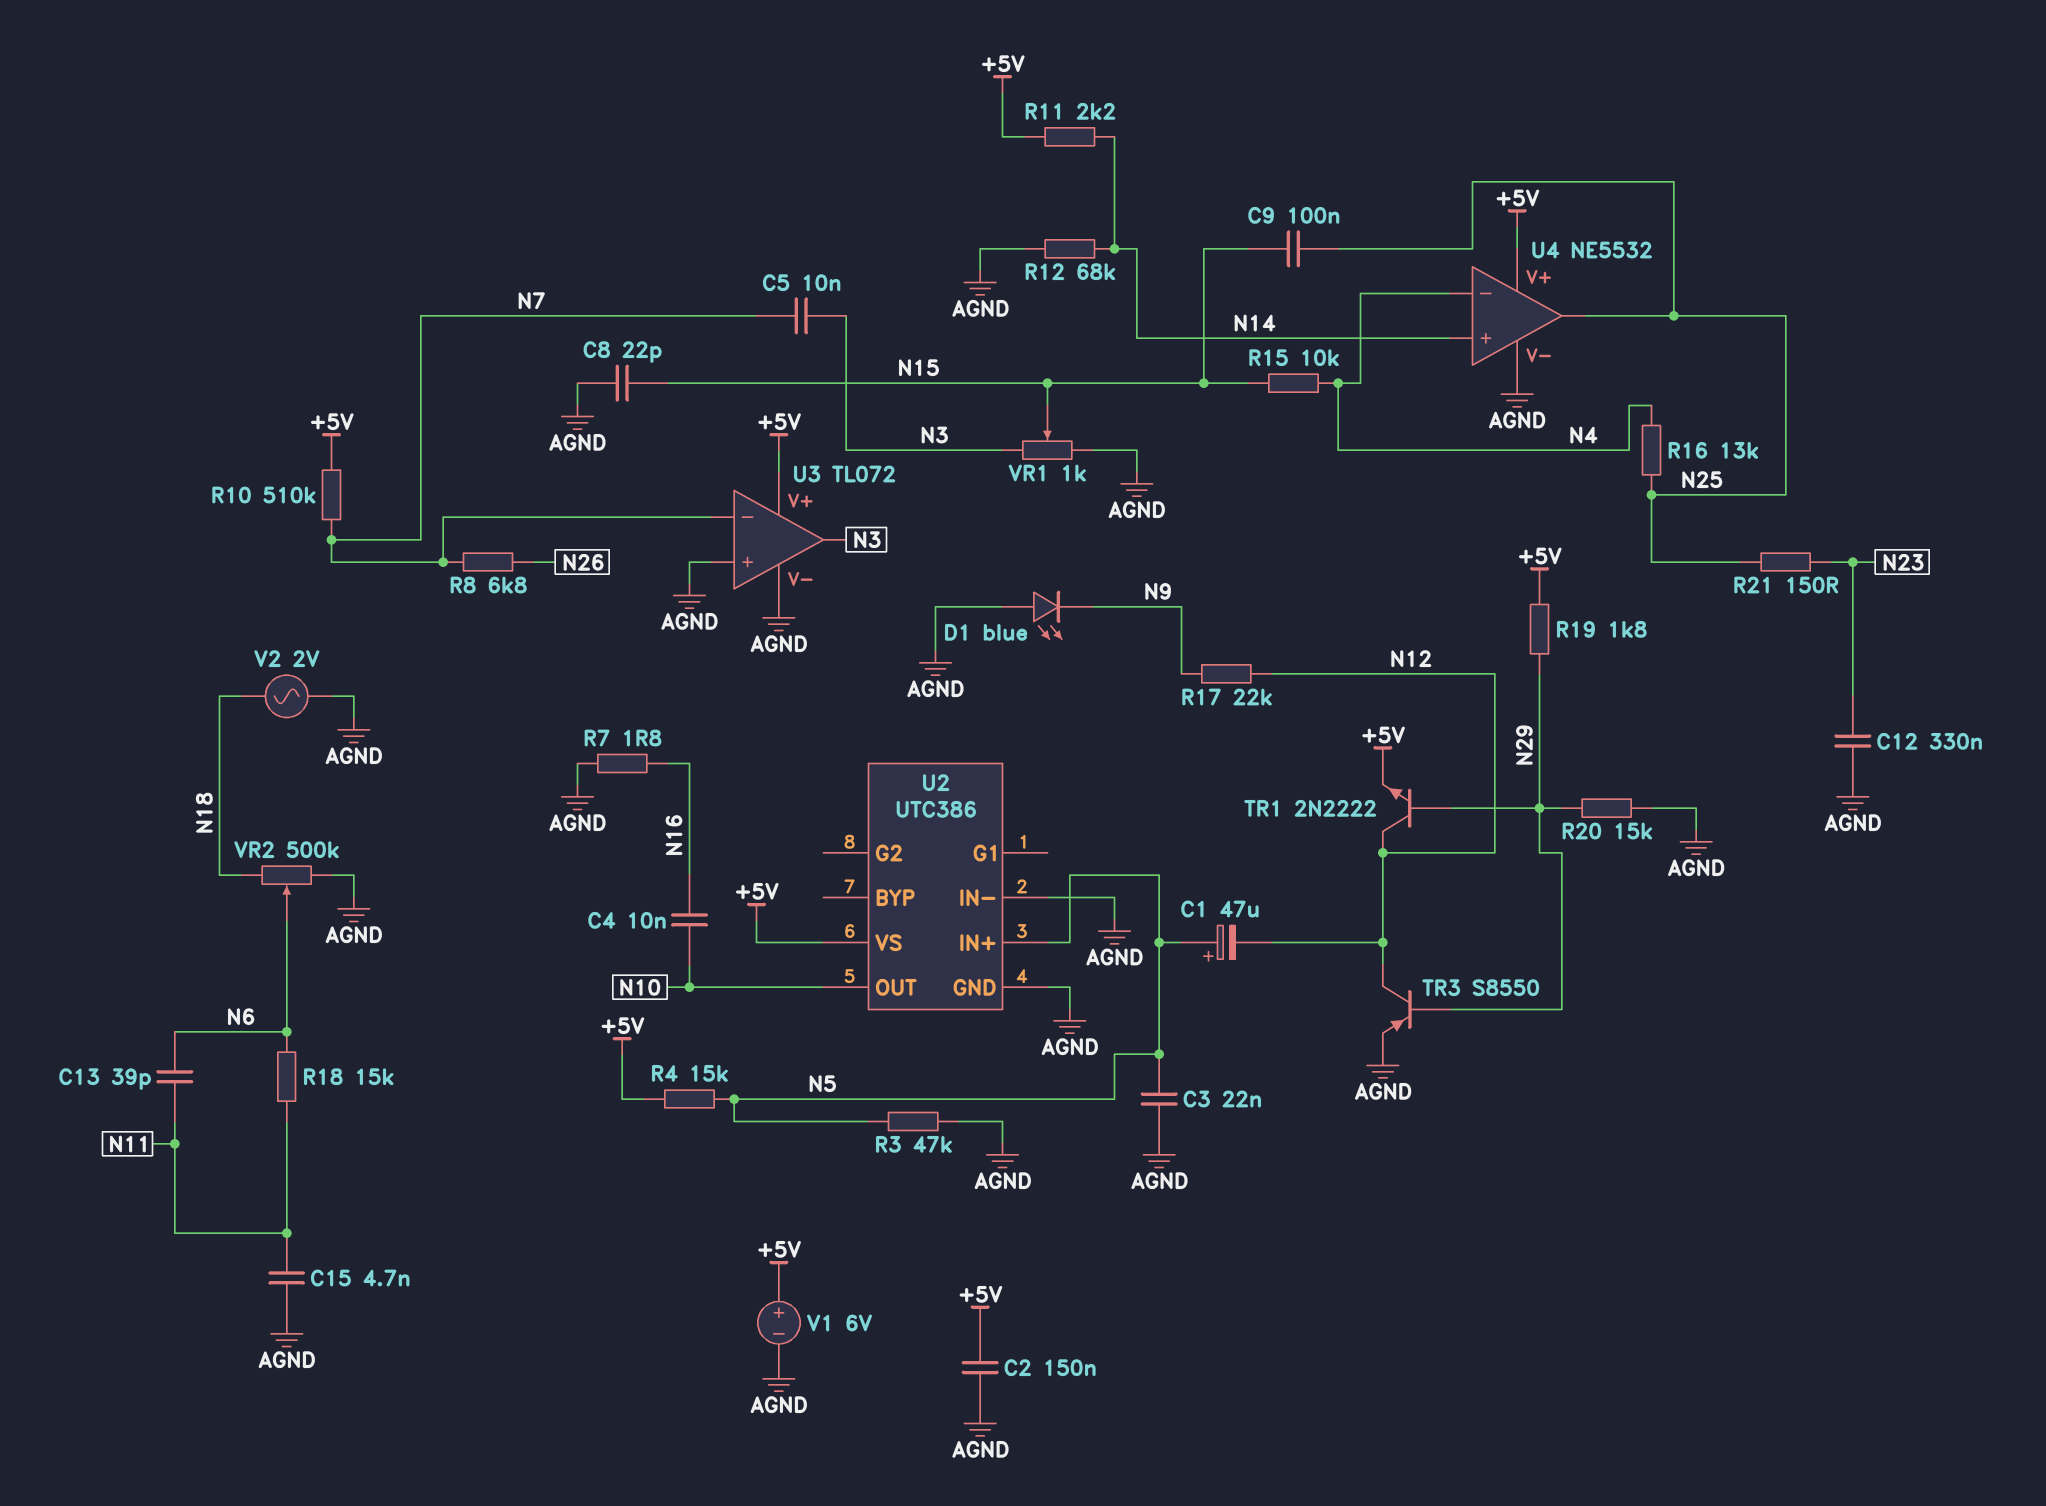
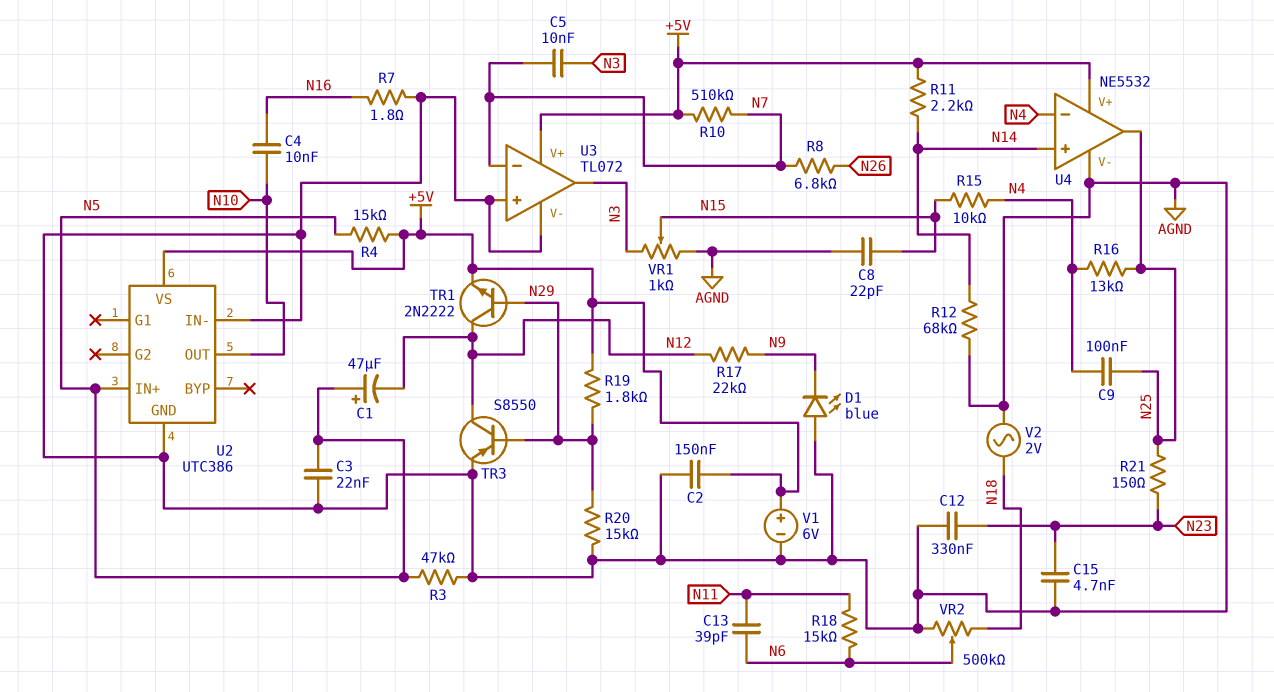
C9: 100nF (N15, N25) -> 100nF (N4, N25)
C15: 4.7nF (AGND, N11) -> 4.7nF (AGND, N23)

